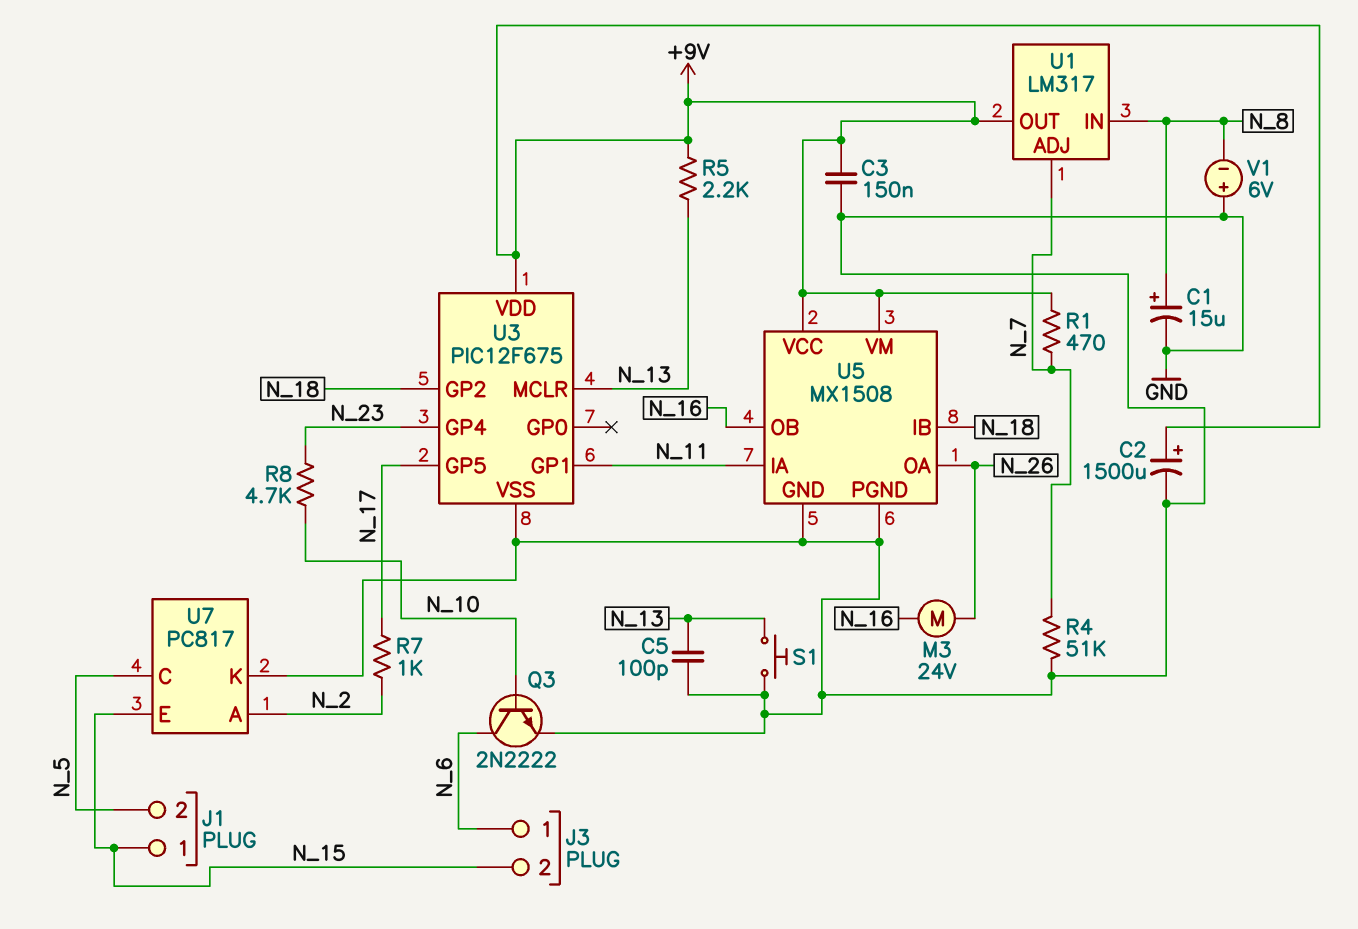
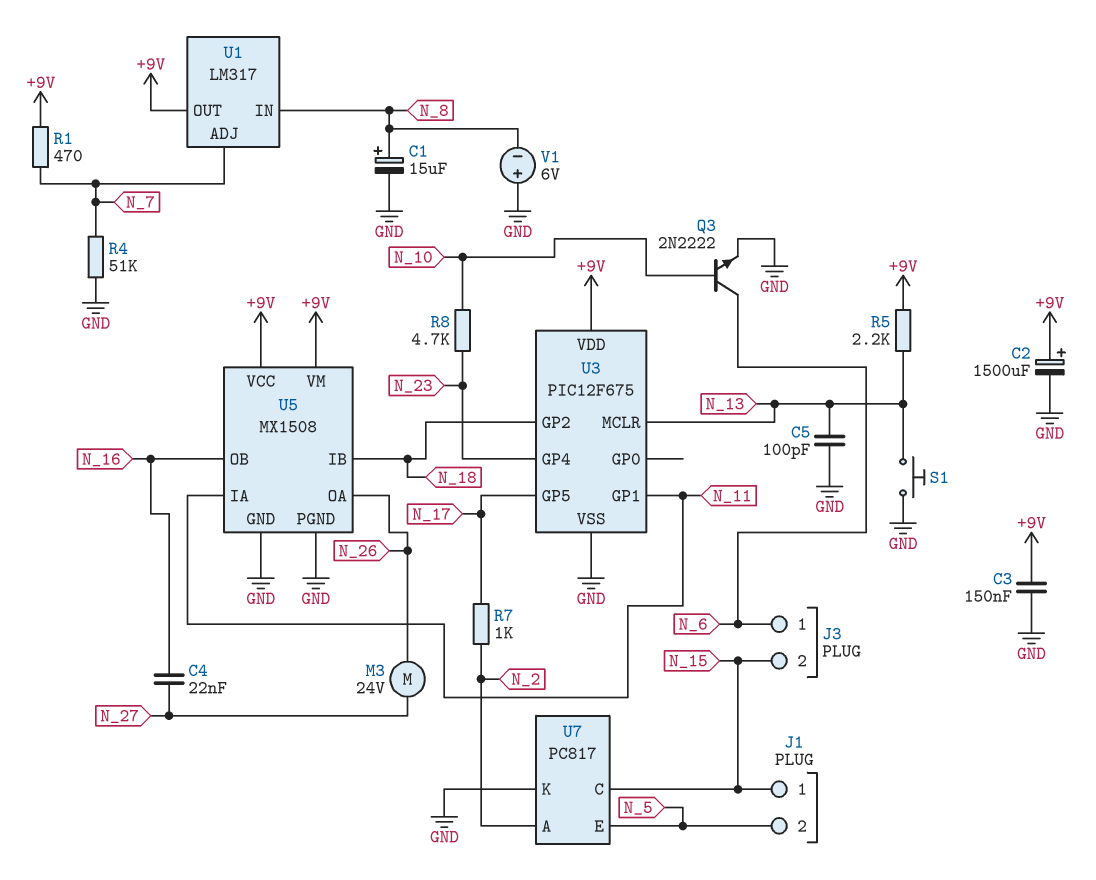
C4: none -> 22nF (N_16, N_27)
M3: motor 24V (N_16, N_26) -> motor 24V (N_26, N_27)
U7 pin C: N_5 -> N_15
U7 pin E: N_15 -> N_5

